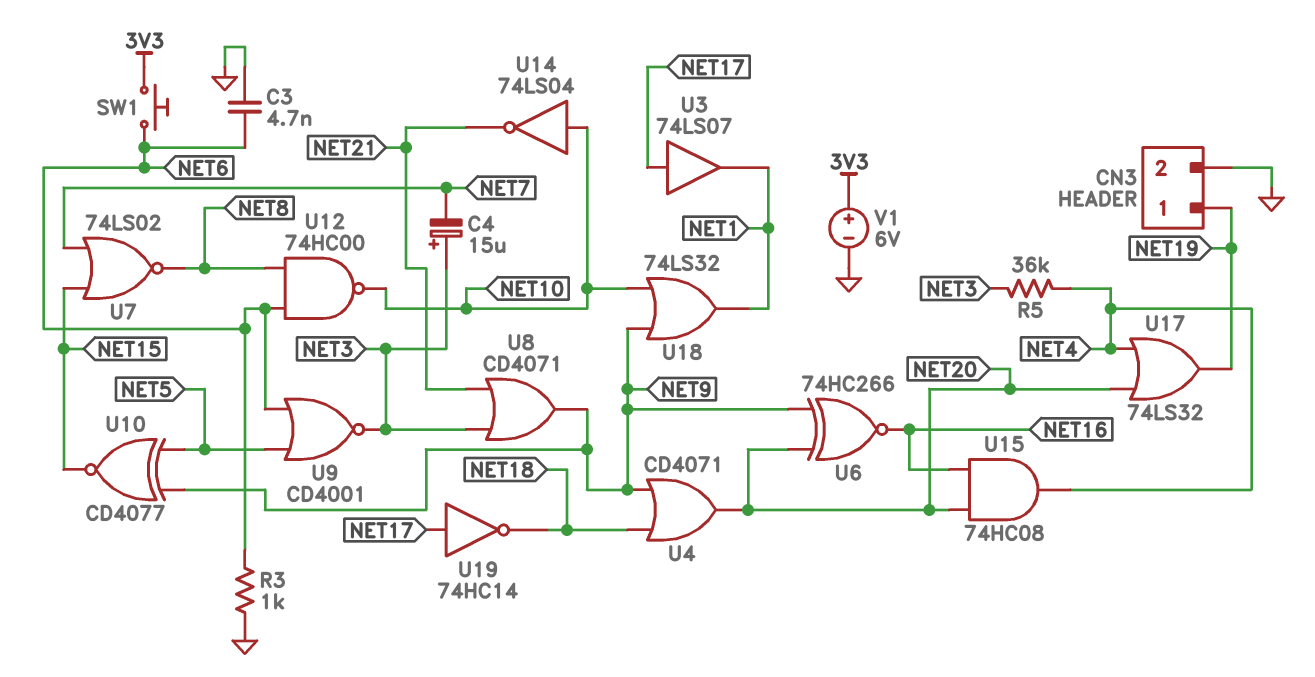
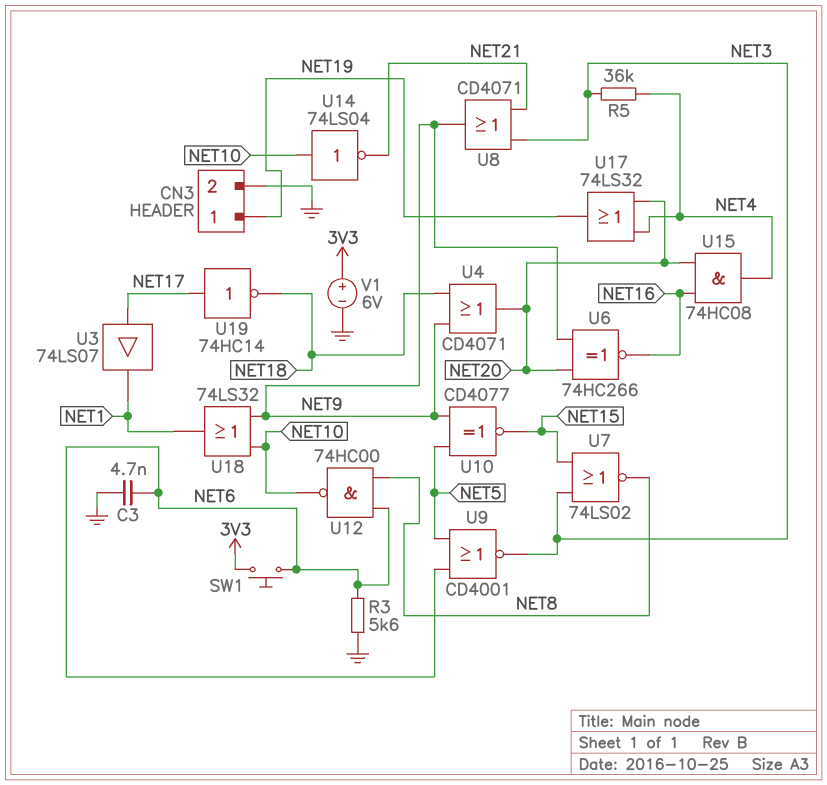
C4: 15uF (plus NET3, minus NET7) -> none
R3: 1k (GND, NET6) -> 5.6k (GND, NET6)
U7: NOR 74LS02 (in NET7, in NET15, out NET8) -> NOR 74LS02 (in NET3, in NET15, out NET8)

